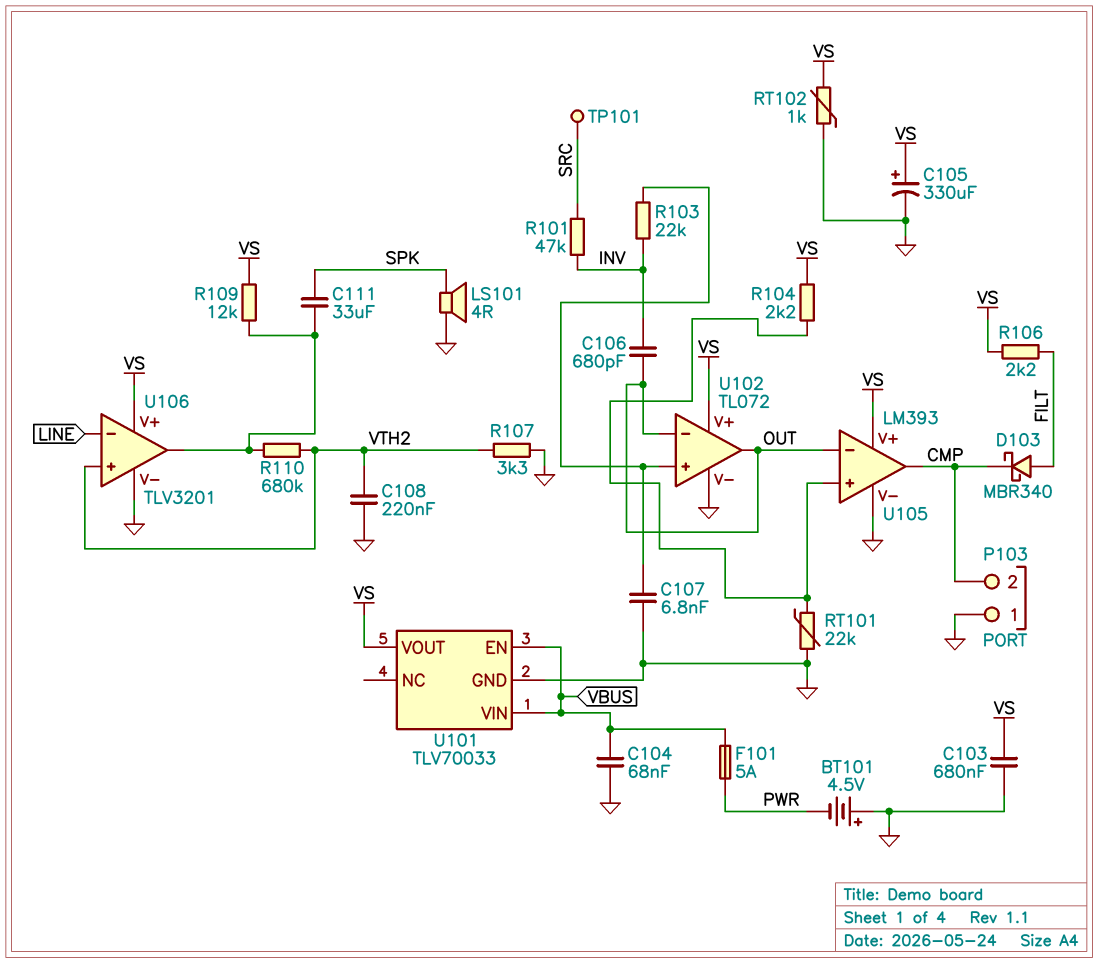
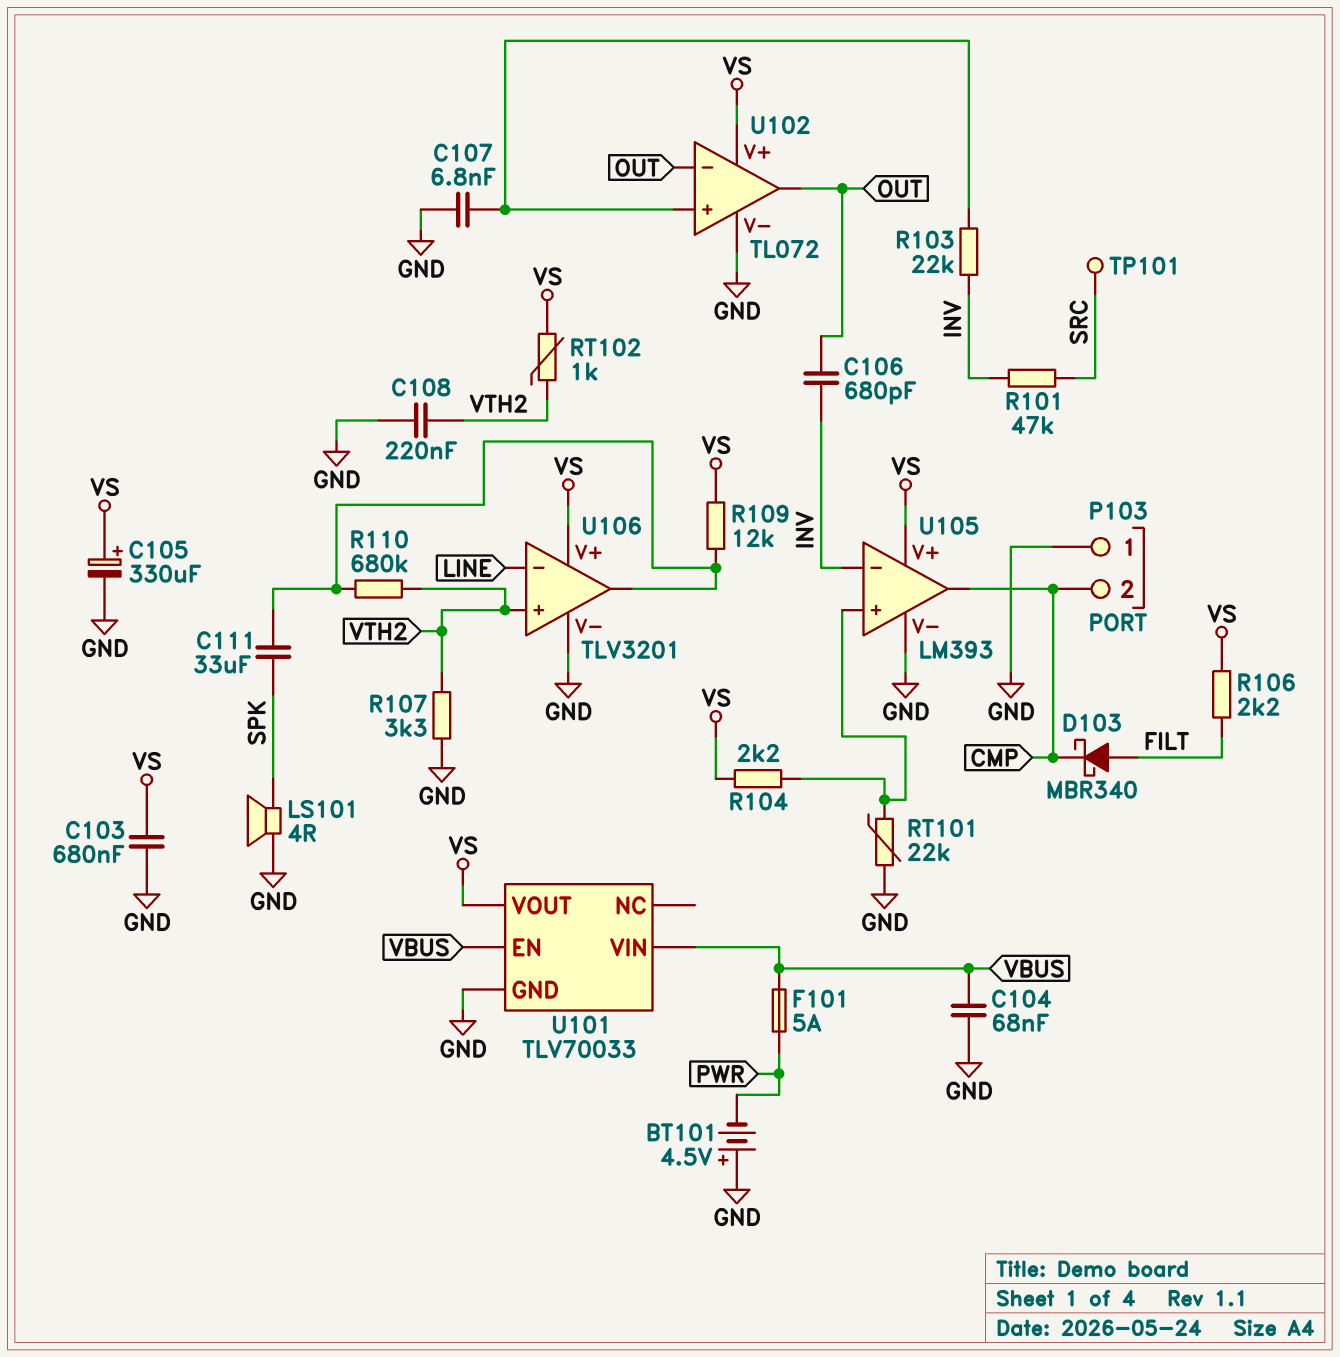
RT102: 1k (GND, VS) -> 1k (VS, VTH2)
U105 pin in-: OUT -> INV

